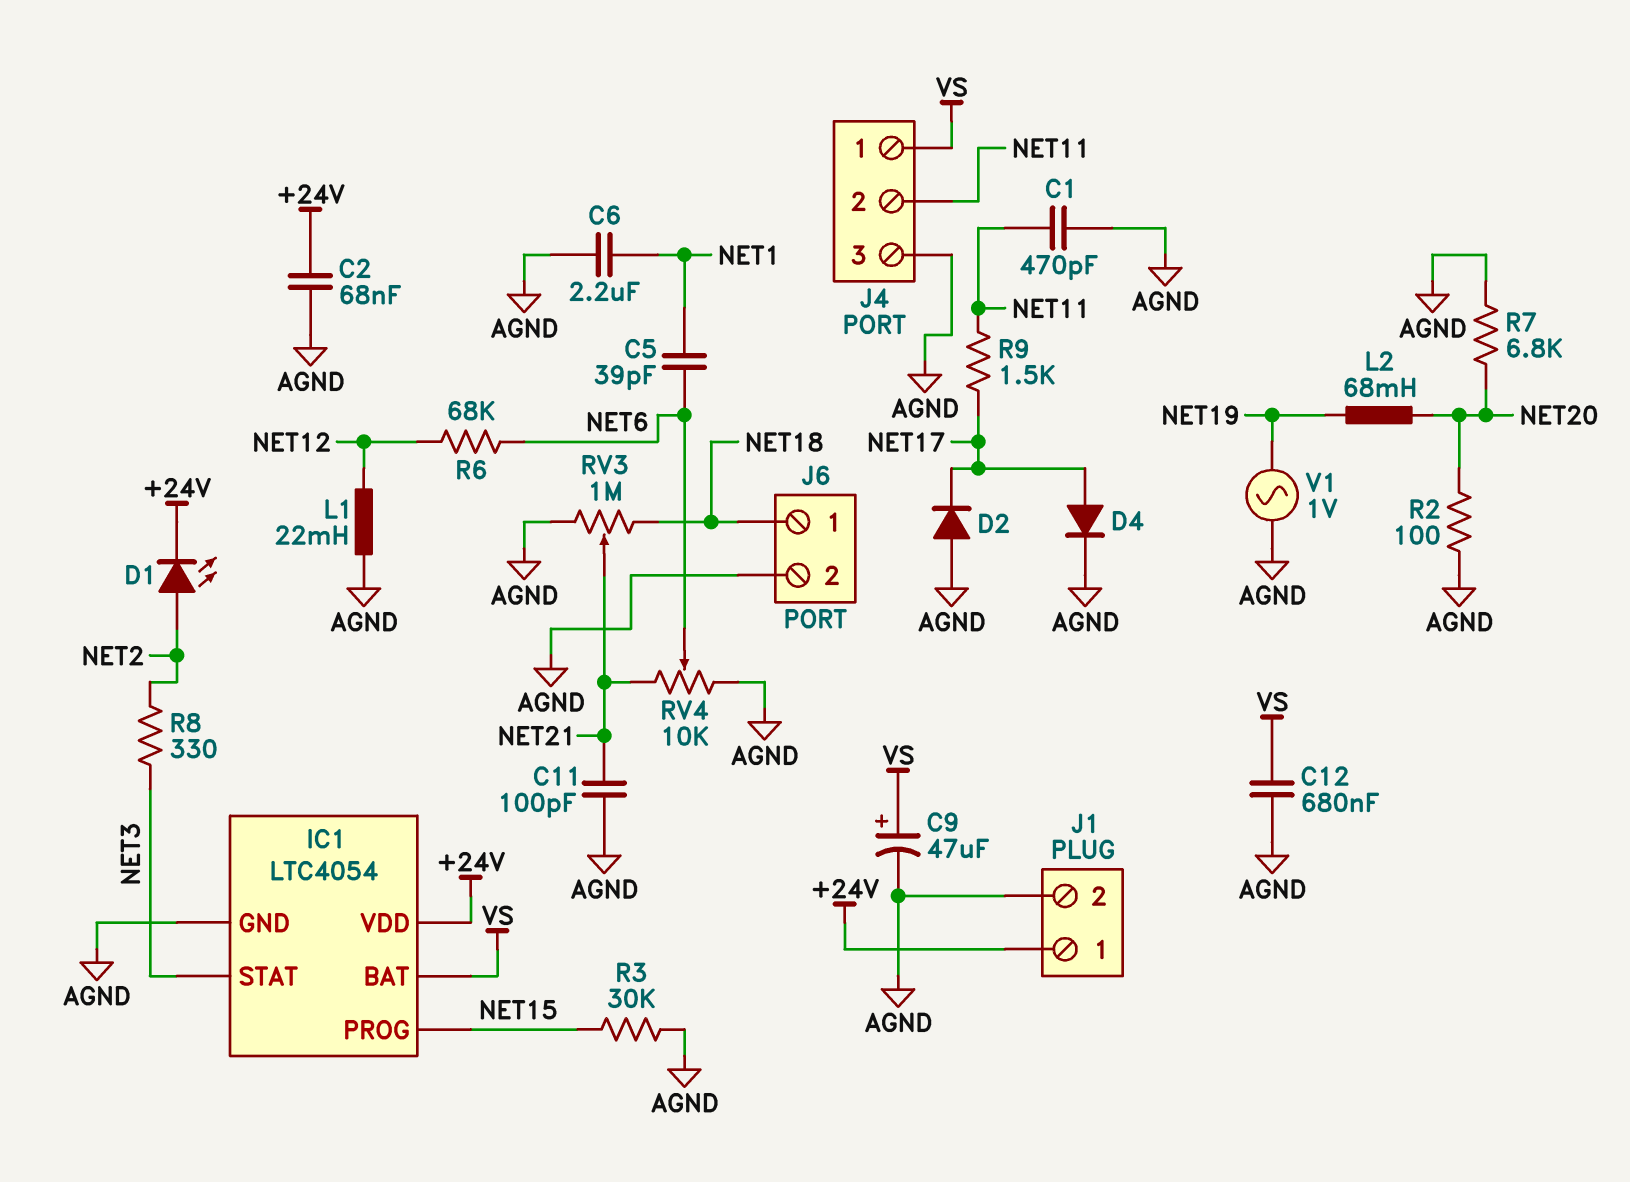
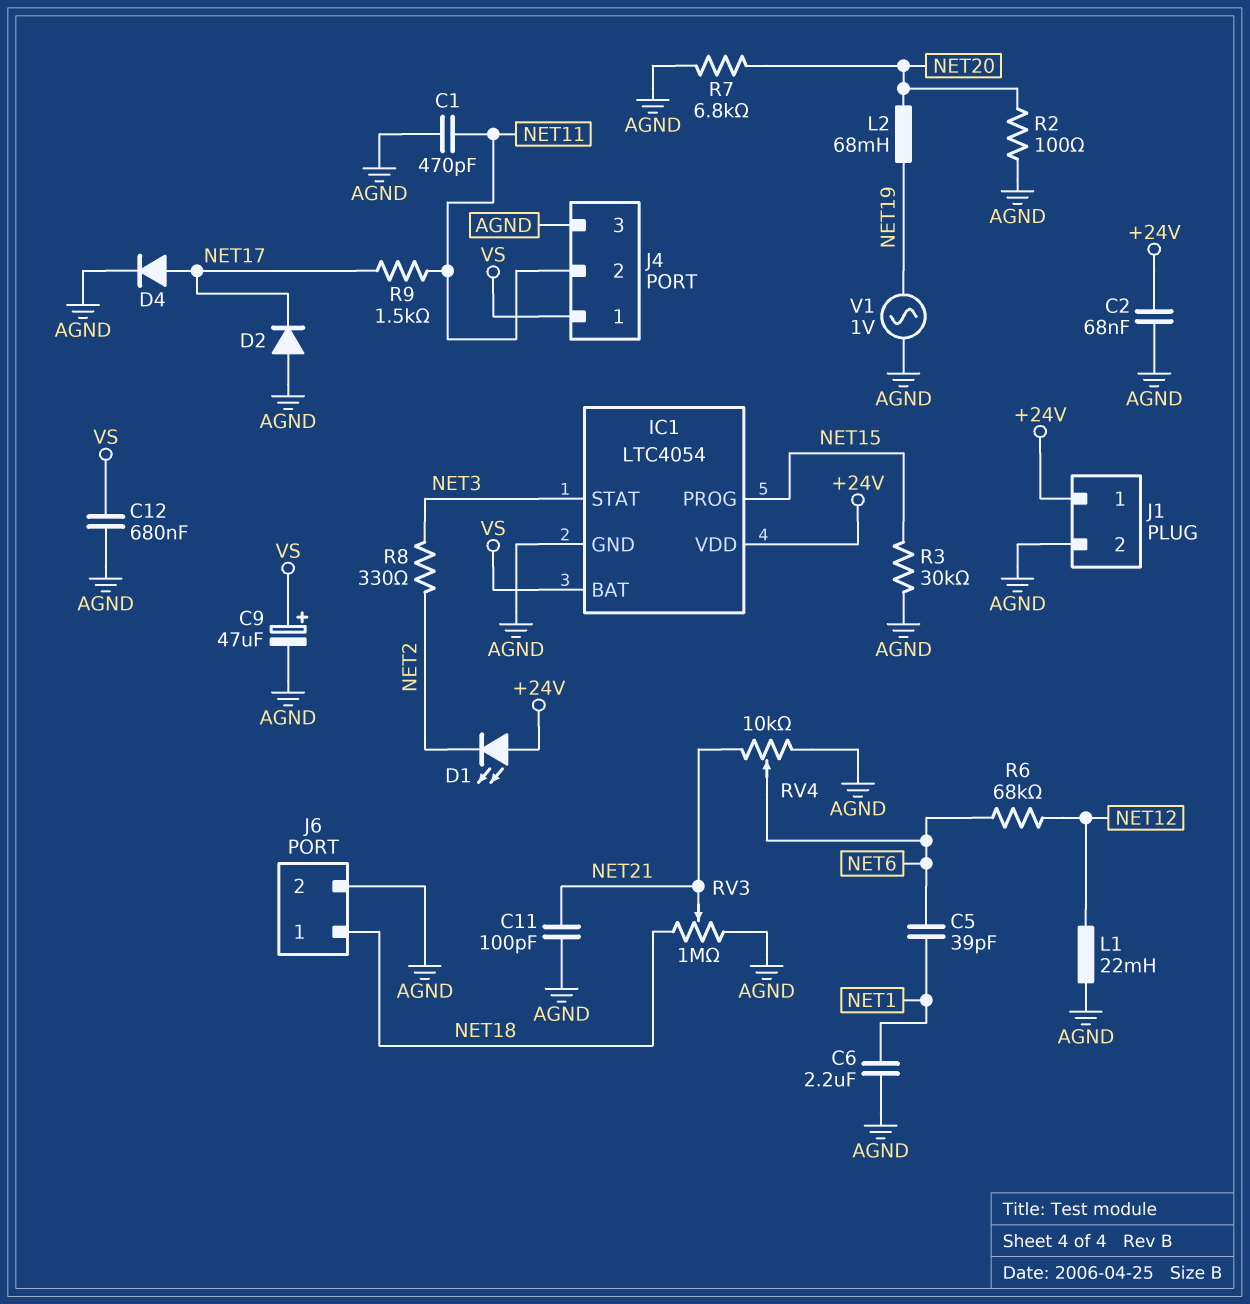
D1: LED (A NET2, K +24V) -> LED (A +24V, K NET2)

